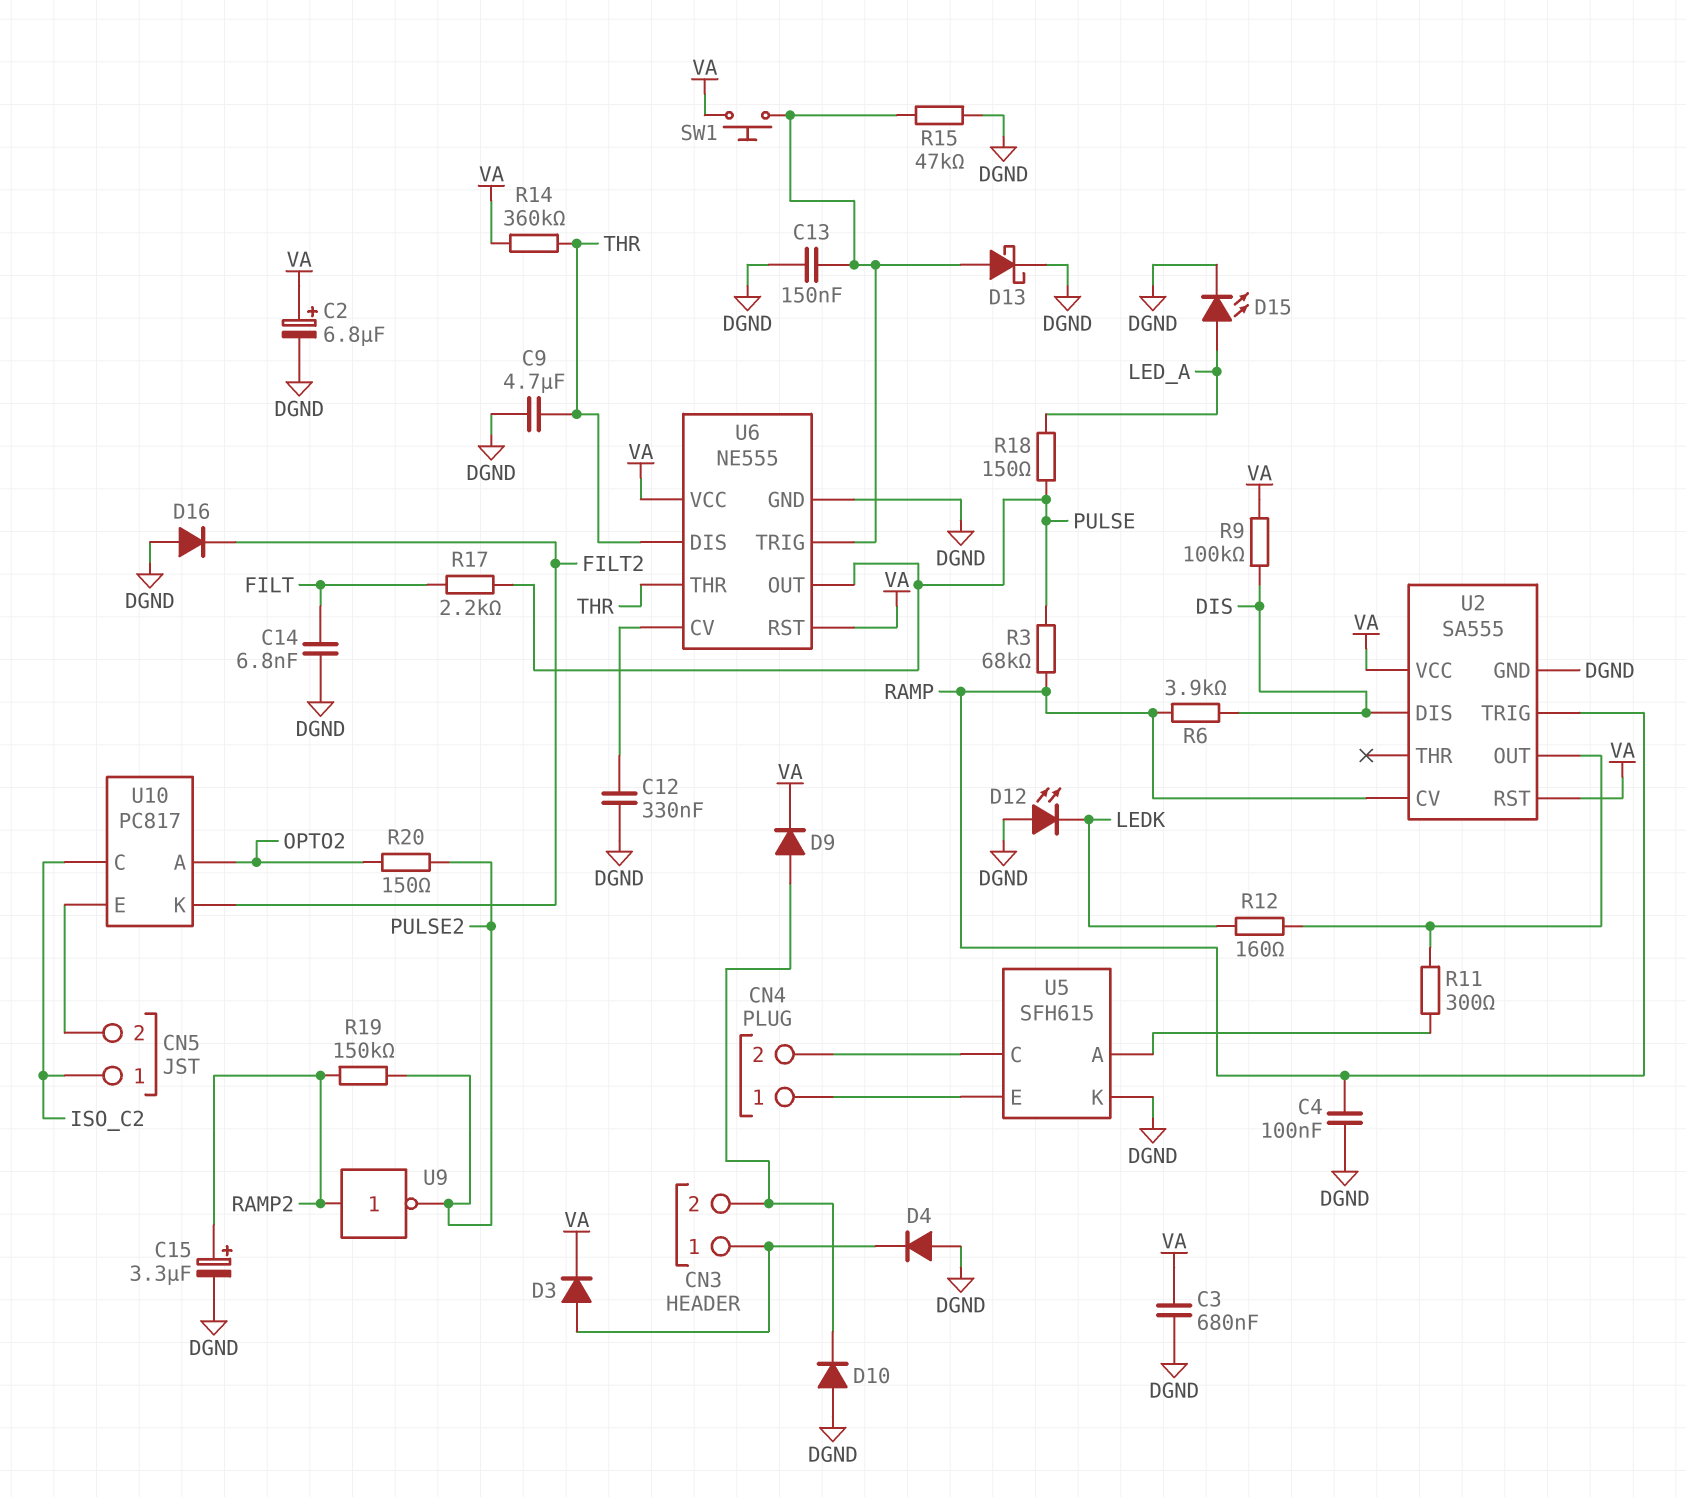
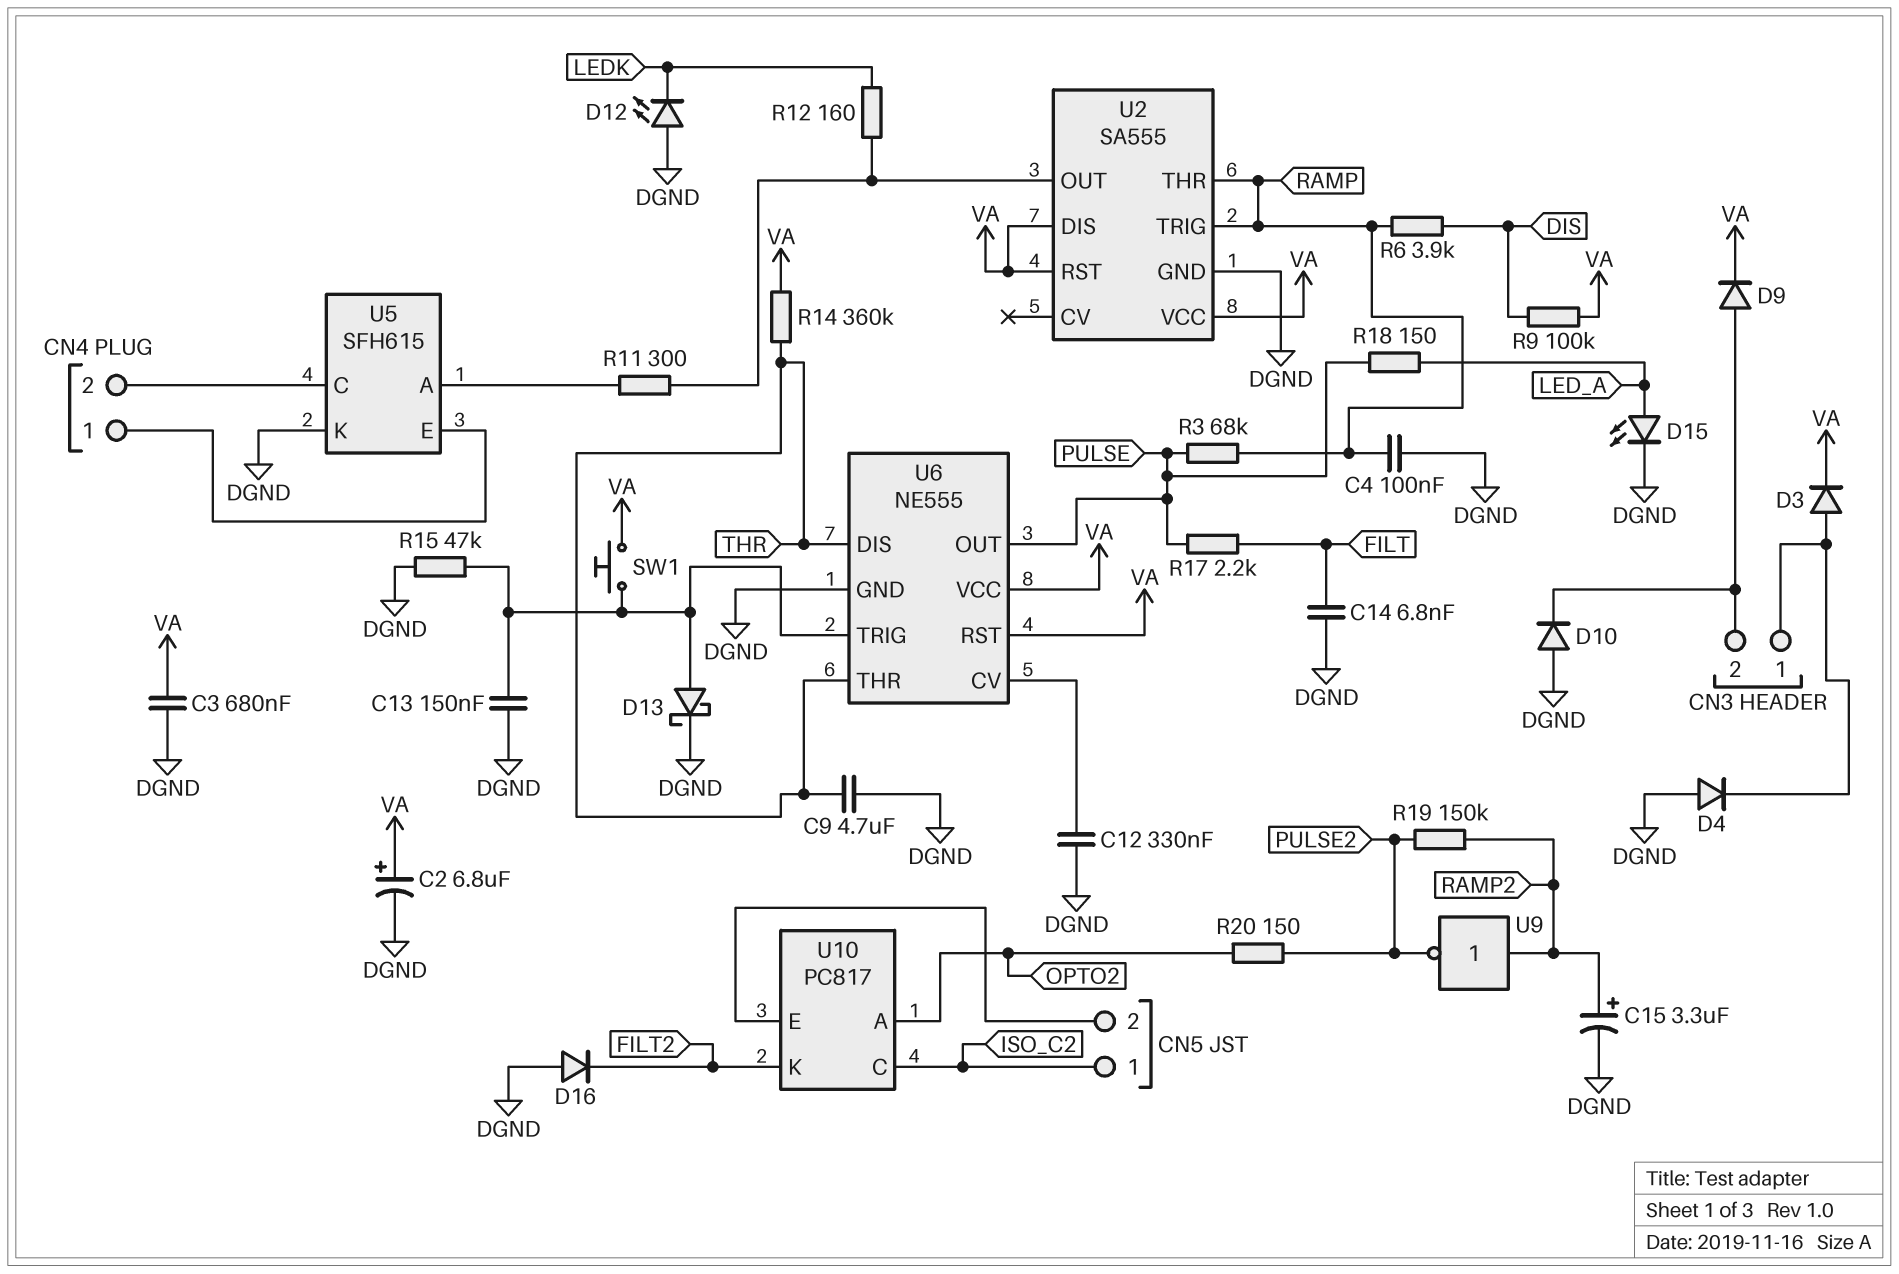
U2 pin CV: RAMP -> none
U2 pin DIS: DIS -> VA
U2 pin THR: none -> RAMP

